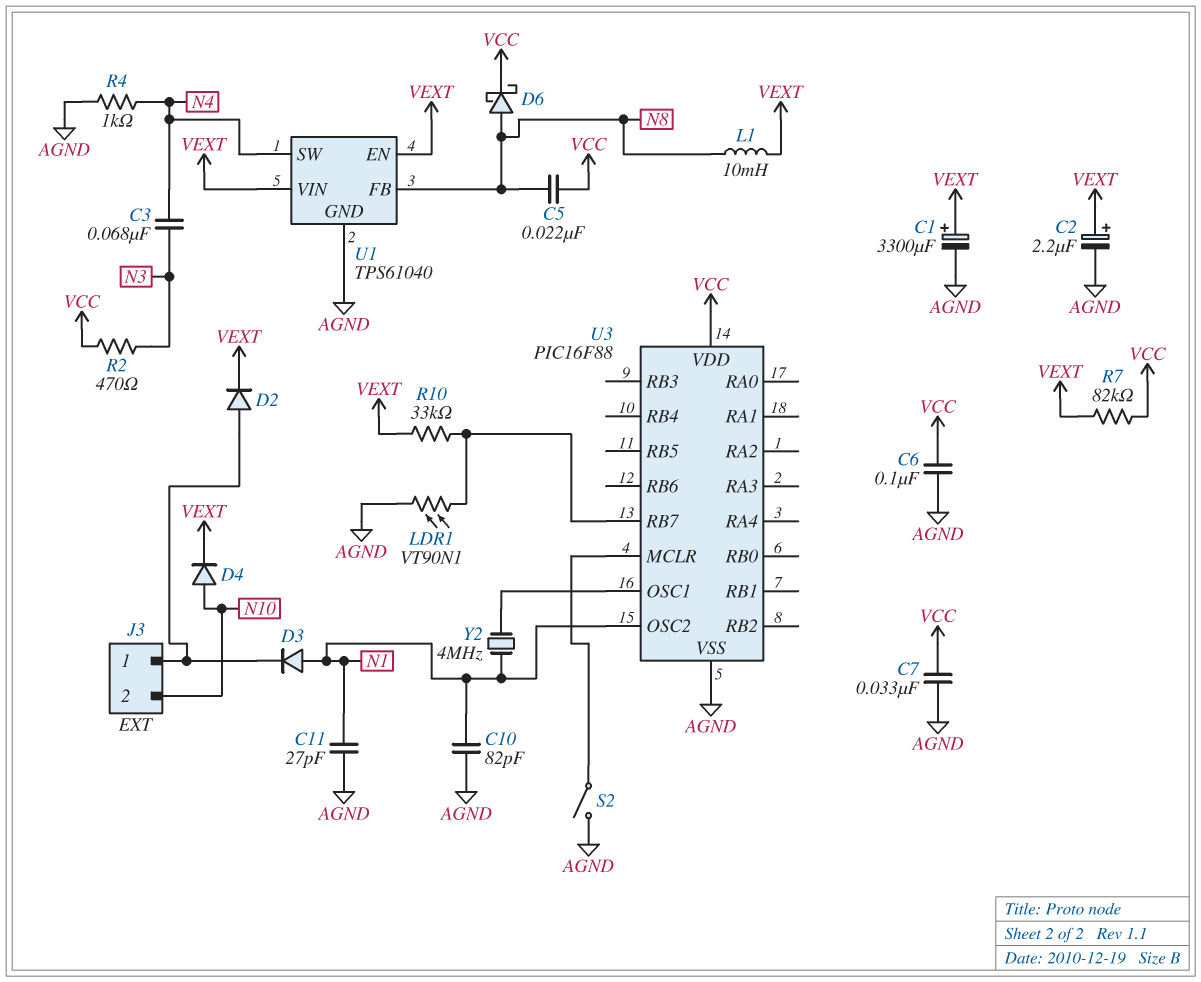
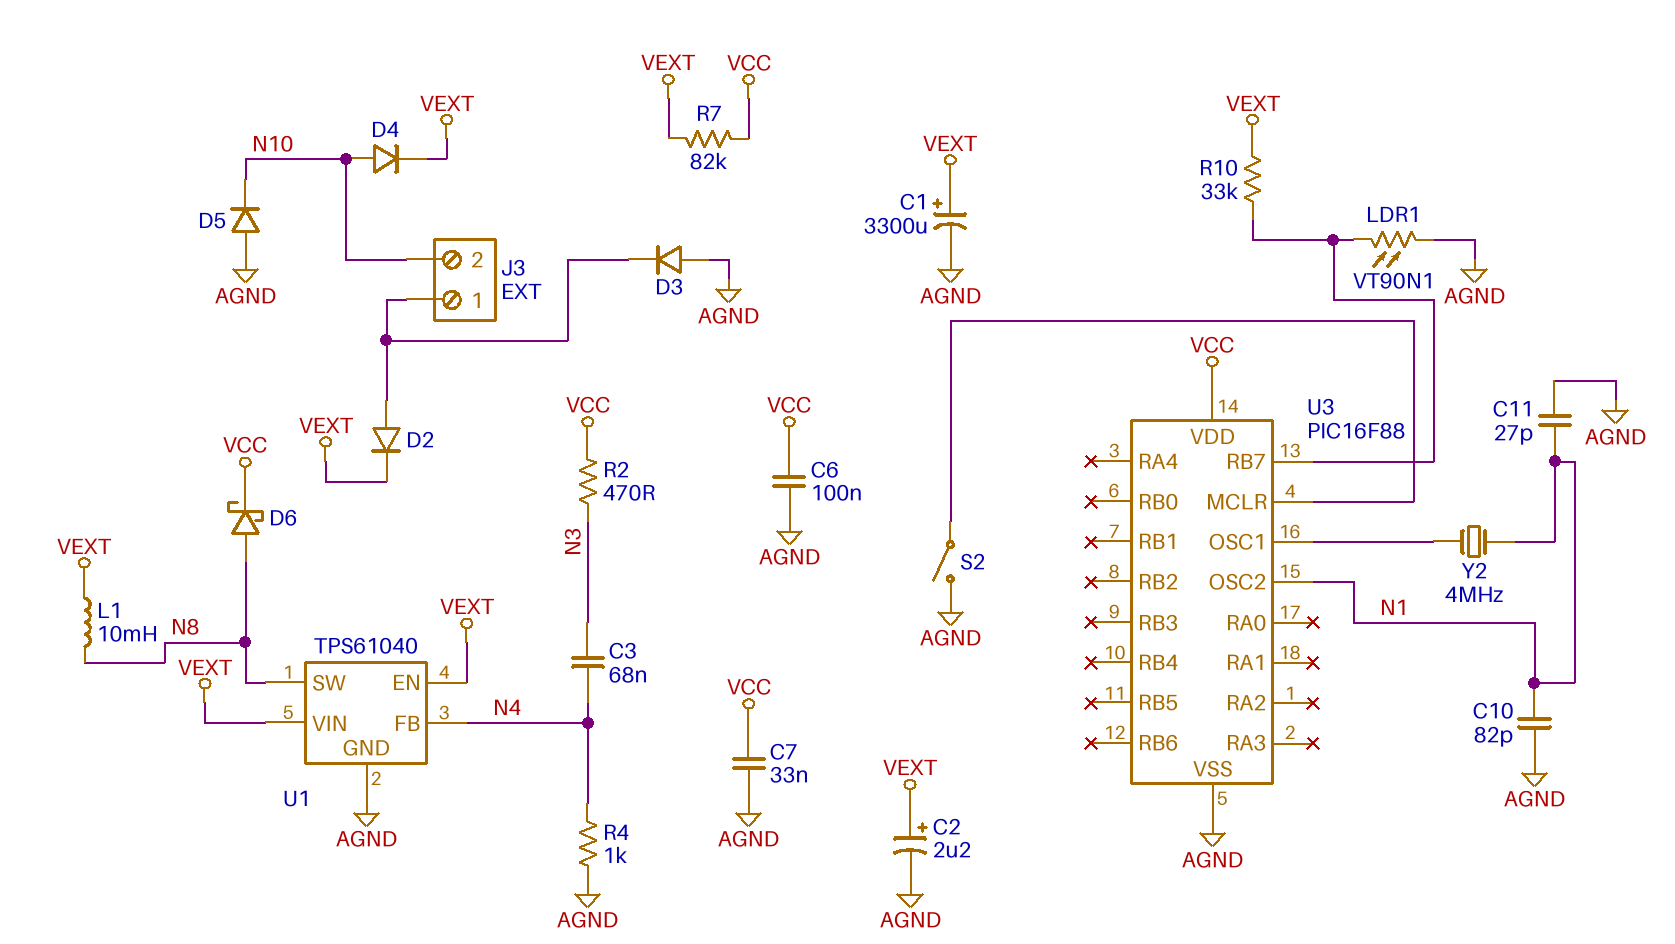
C5: 22nF (N8, VCC) -> none
D3: diode (A N1, K J3/1) -> diode (A AGND, K J3/1)
D5: none -> diode (A AGND, K N10)
U1 pin FB: N8 -> N4
U1 pin SW: N4 -> N8

